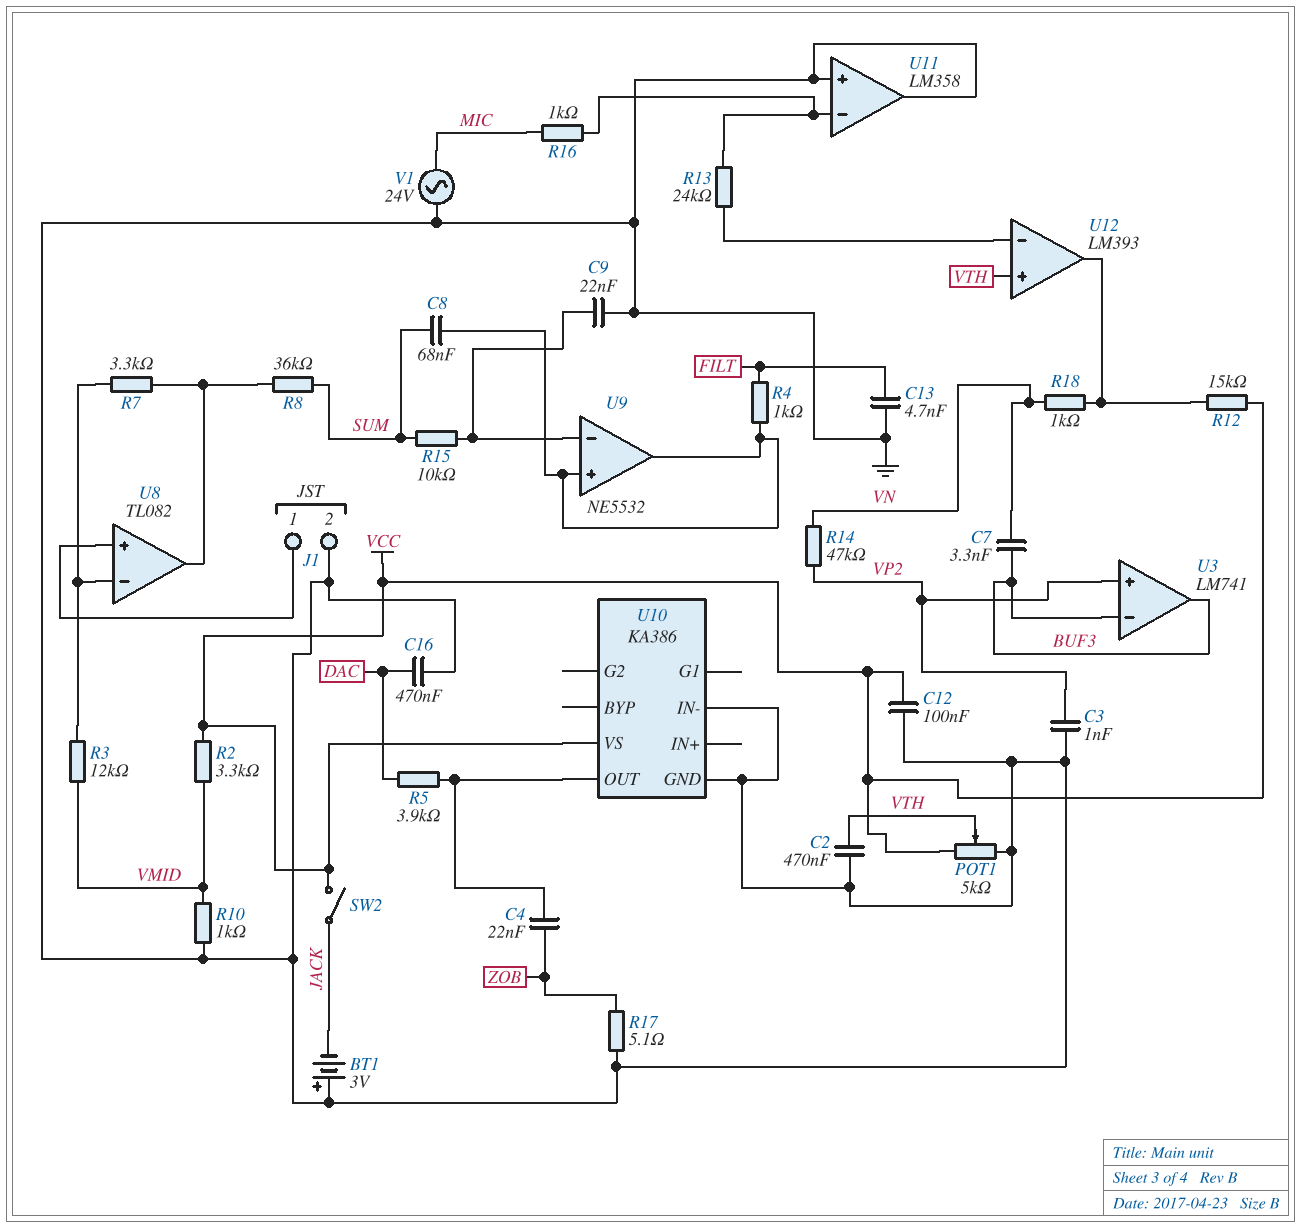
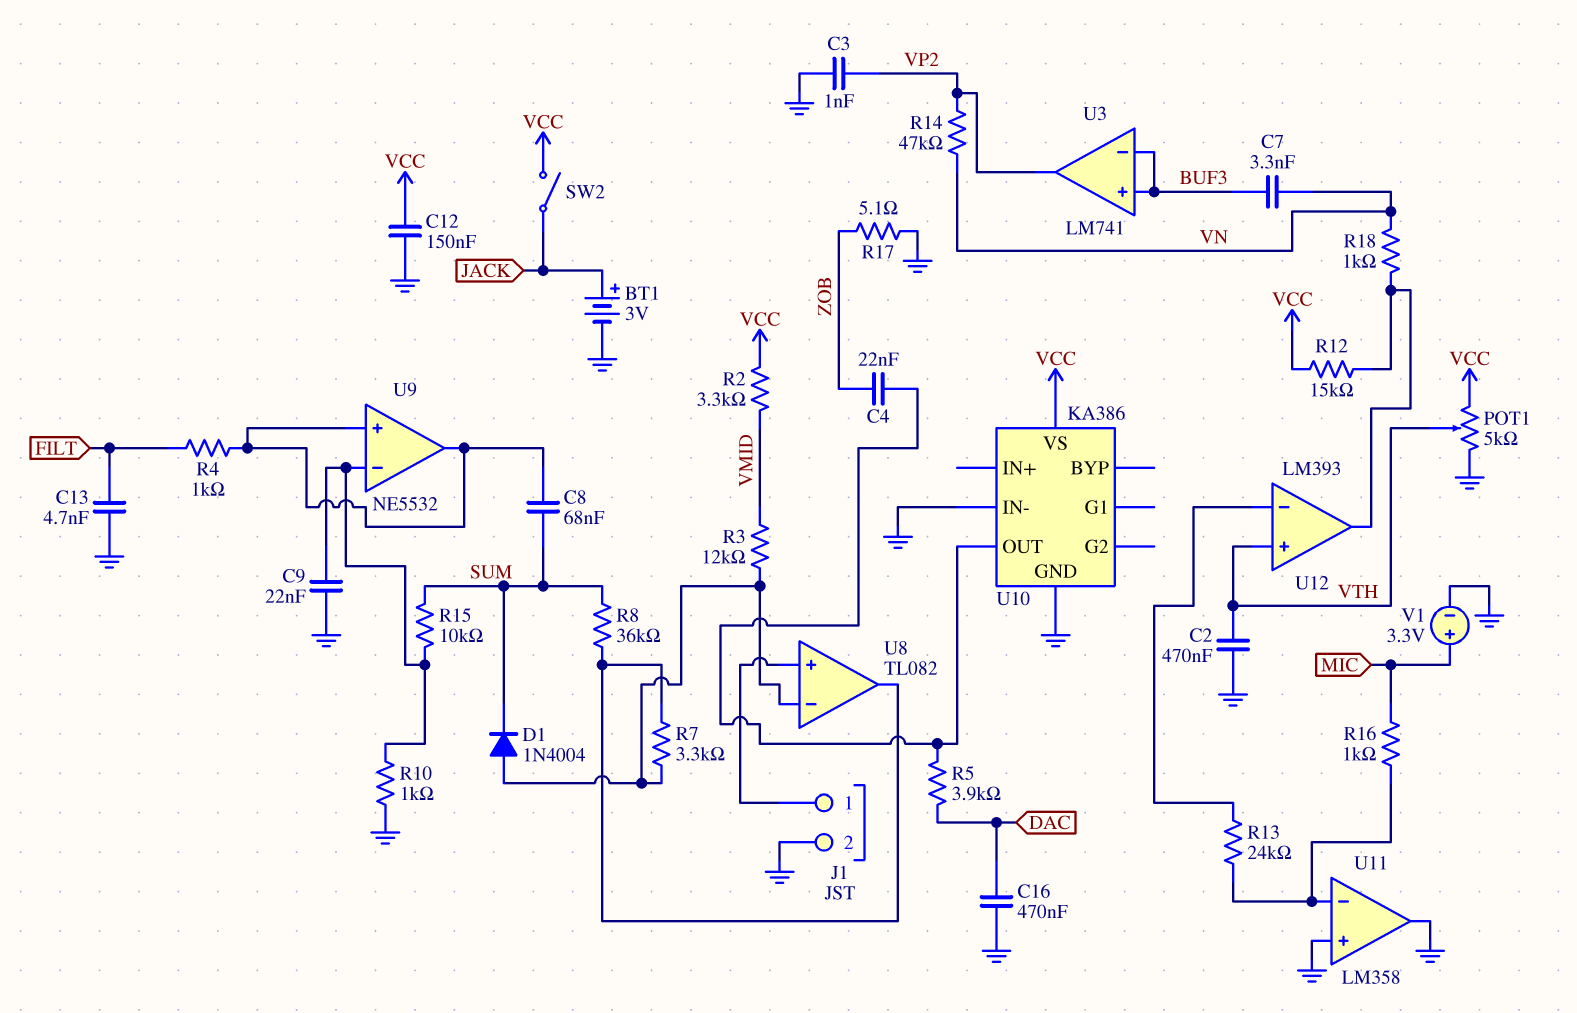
BT1: 3V (plus GND, minus JACK) -> 3V (plus JACK, minus GND)
C12: 100nF (GND, VCC) -> 150nF (GND, VCC)
D1: none -> diode 1N4004 (A U8/in-, K SUM)
R10: 1k (GND, VMID) -> 1k (GND, U9/in-)
U3 pin in+: VP2 -> BUF3
U3 pin out: BUF3 -> VP2
V1: AC 24V (GND, MIC) -> 3.3V (plus MIC, minus GND)

